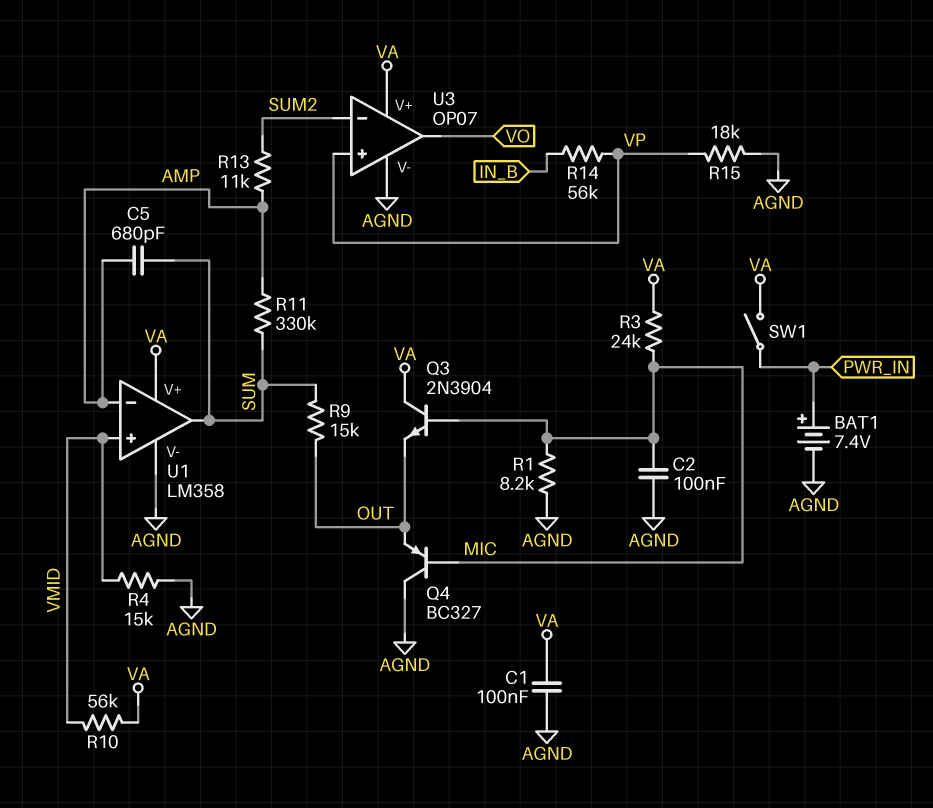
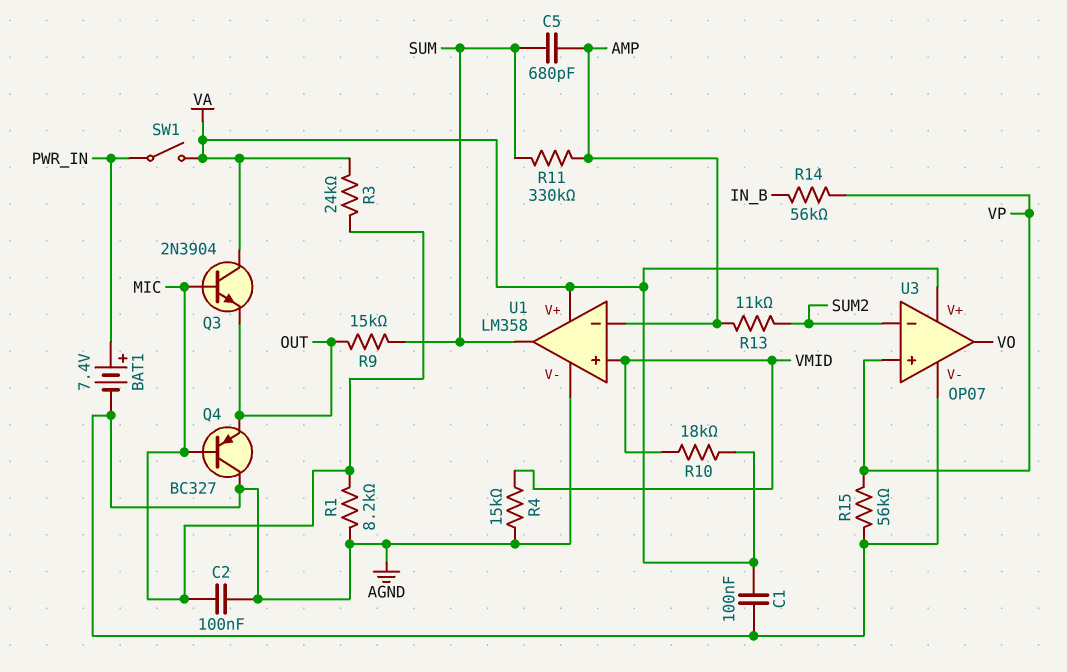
R10: 56k (VA, VMID) -> 18k (VA, VMID)
R15: 18k (AGND, VP) -> 56k (AGND, VP)

